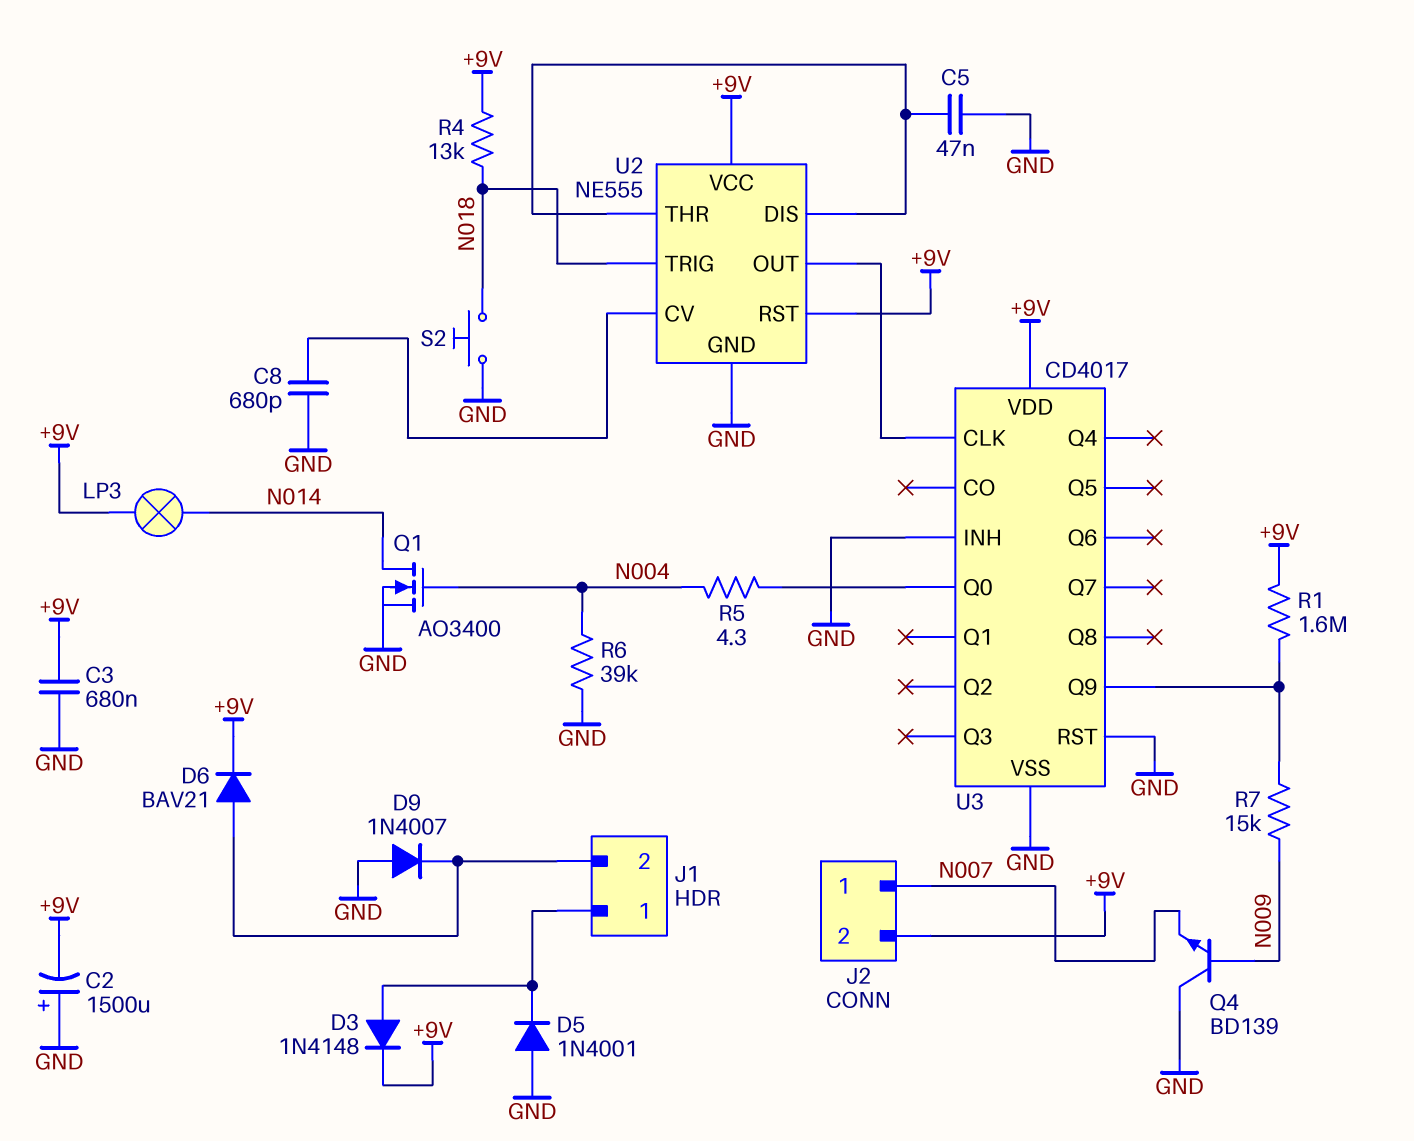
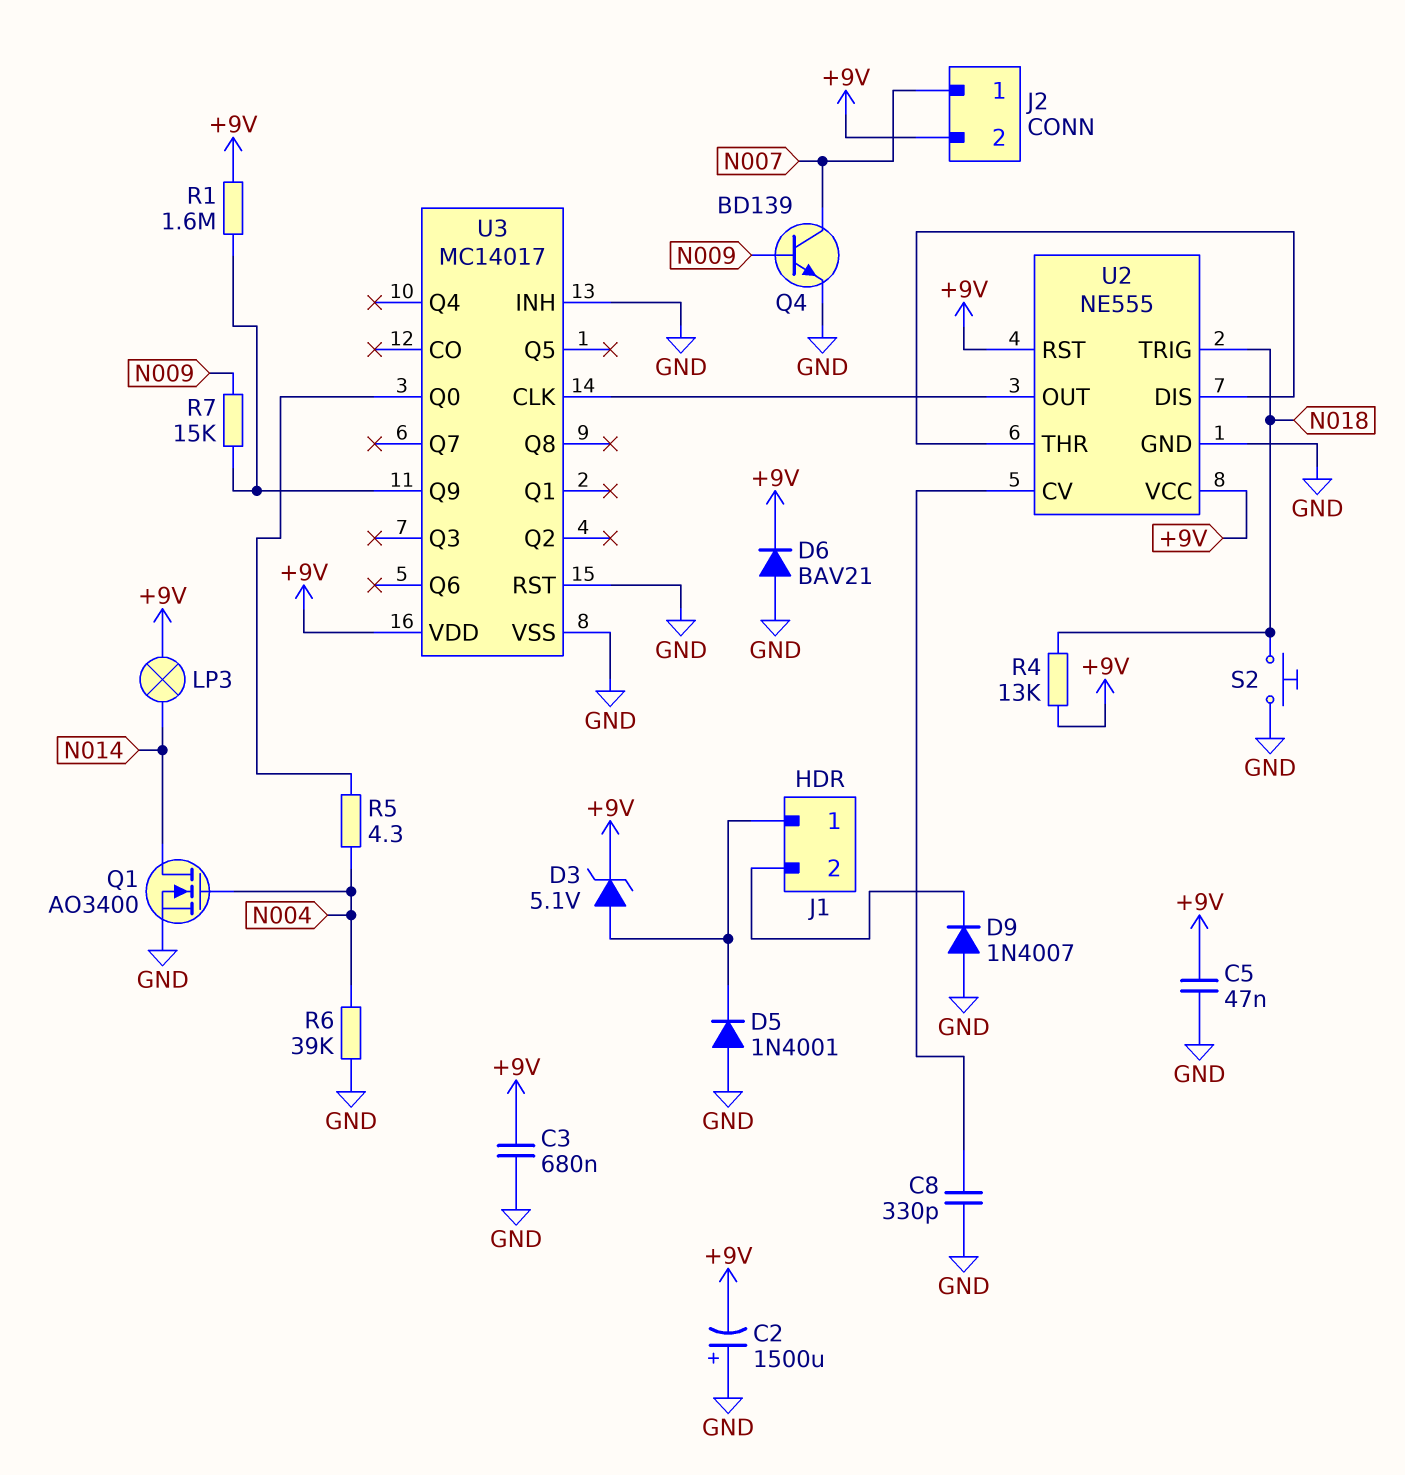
C5: 47nF (GND, U2/DIS) -> 47nF (+9V, GND)
C8: 680pF (GND, U2/CV) -> 330pF (GND, U2/CV)
D3: diode 1N4148 (A J1/1, K +9V) -> zener 5.1V (A J1/1, K +9V)
D6: diode BAV21 (A J1/2, K +9V) -> diode BAV21 (A GND, K +9V)
Q4: NPN BD139 (B N009, C GND, E N007) -> NPN BD139 (B N009, C N007, E GND)
U3: CD4017 -> MC14017

